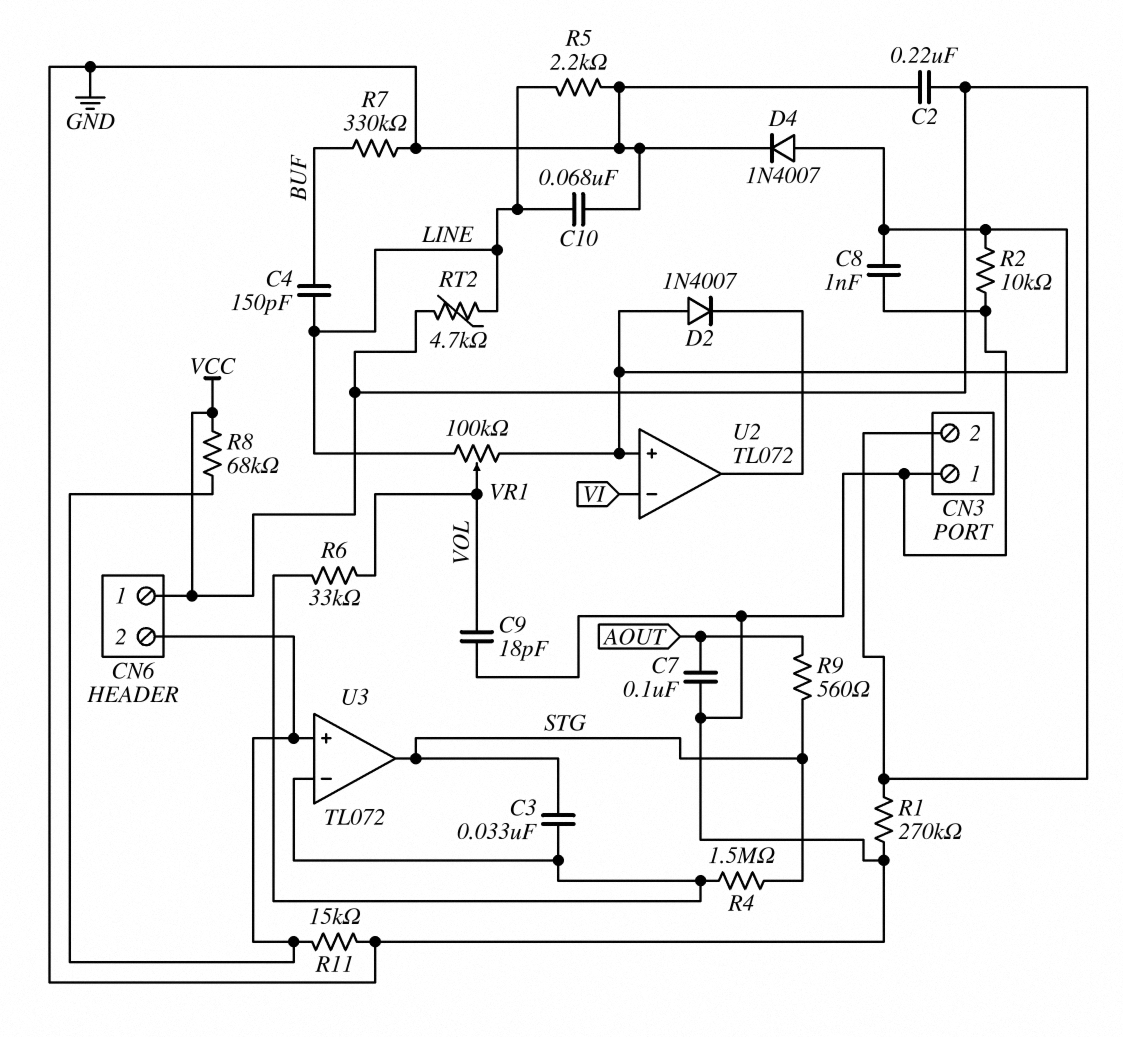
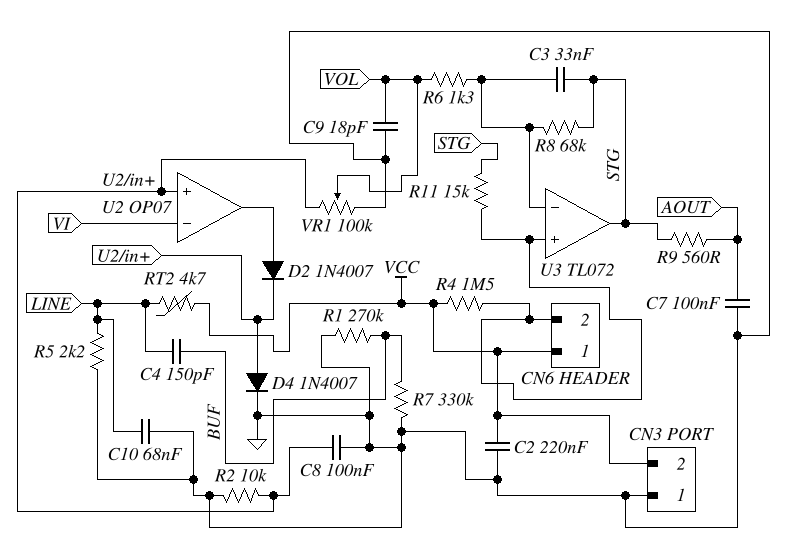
C8: 1nF (GND, U2/in+) -> 100nF (GND, U2/in+)
D2: diode 1N4007 (A U2/in+, K U2/out) -> diode 1N4007 (A U2/out, K U2/in+)
R1: 270k (GND, VCC) -> 270k (BUF, GND)
R4: 1.5M (STG, U3/in-) -> 1.5M (CN6/2, VCC)
R6: 33k (U3/in-, VOL) -> 1.3k (U3/in-, VOL)
R8: 68k (CN6/2, VCC) -> 68k (STG, U3/in-)
R11: 15k (CN6/2, GND) -> 15k (CN6/2, STG)
U2: TL072 -> OP07
VR1: 100k (LINE, U2/in+, wiper VOL) -> 100k (GND, U2/in+, wiper VOL)

